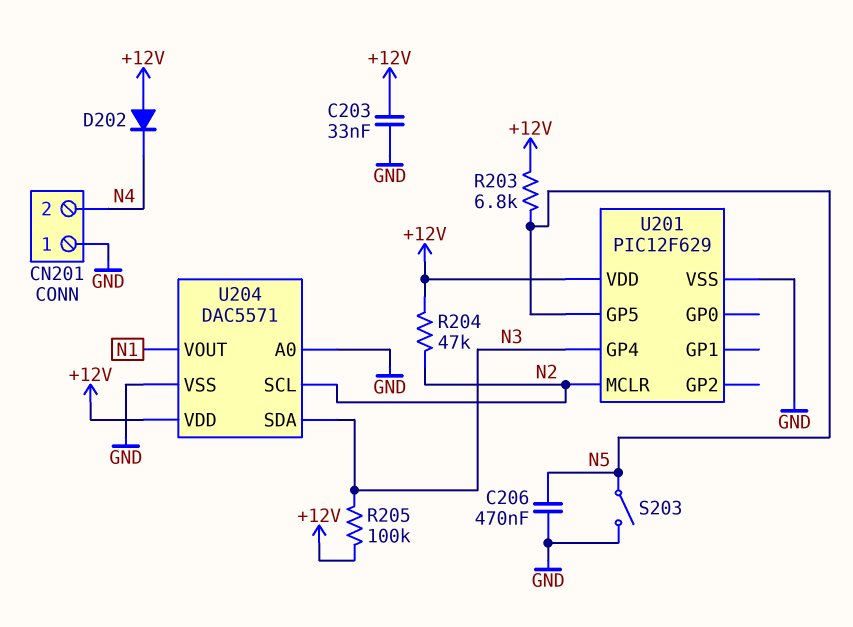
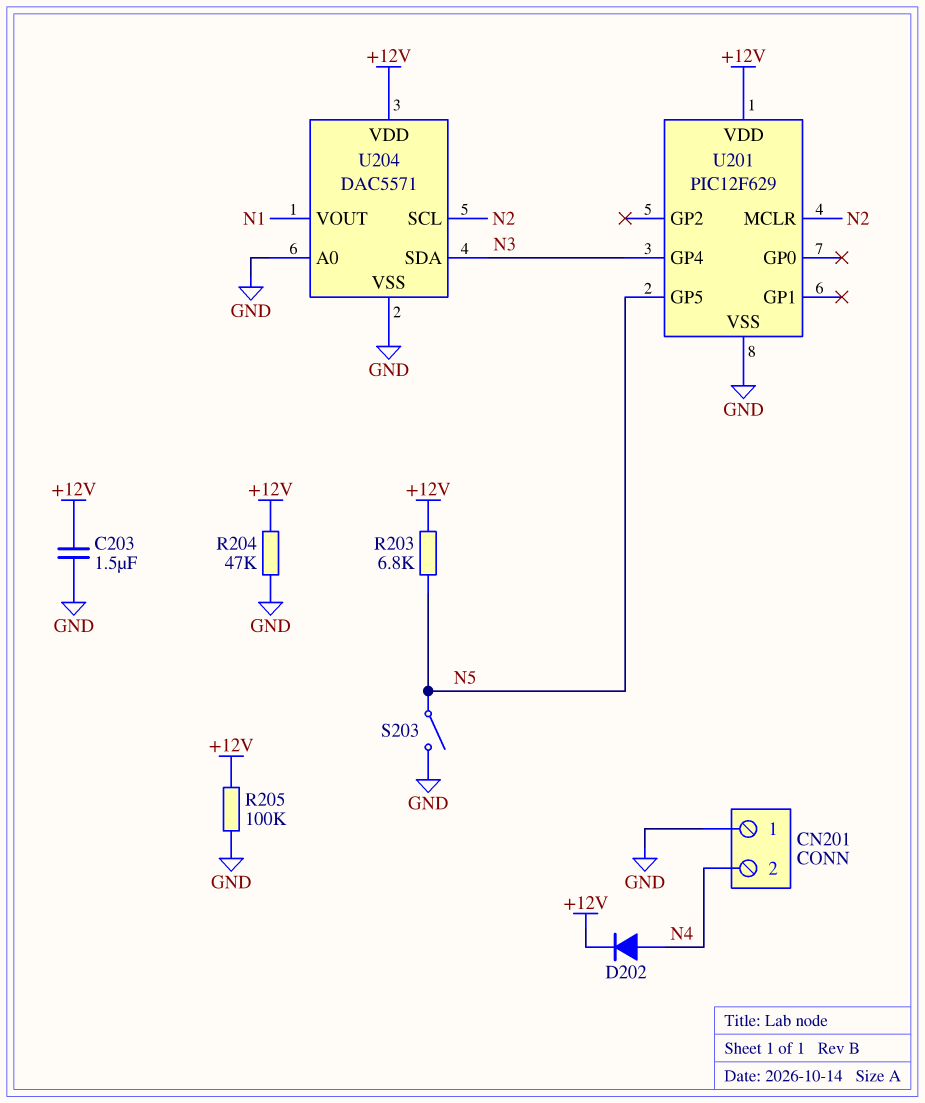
C203: 33nF (+12V, GND) -> 1.5uF (+12V, GND)
C206: 470nF (GND, N5) -> none
D202: diode (A +12V, K N4) -> diode (A N4, K +12V)
R204: 47k (+12V, N2) -> 47k (+12V, GND)
R205: 100k (+12V, N3) -> 100k (+12V, GND)

